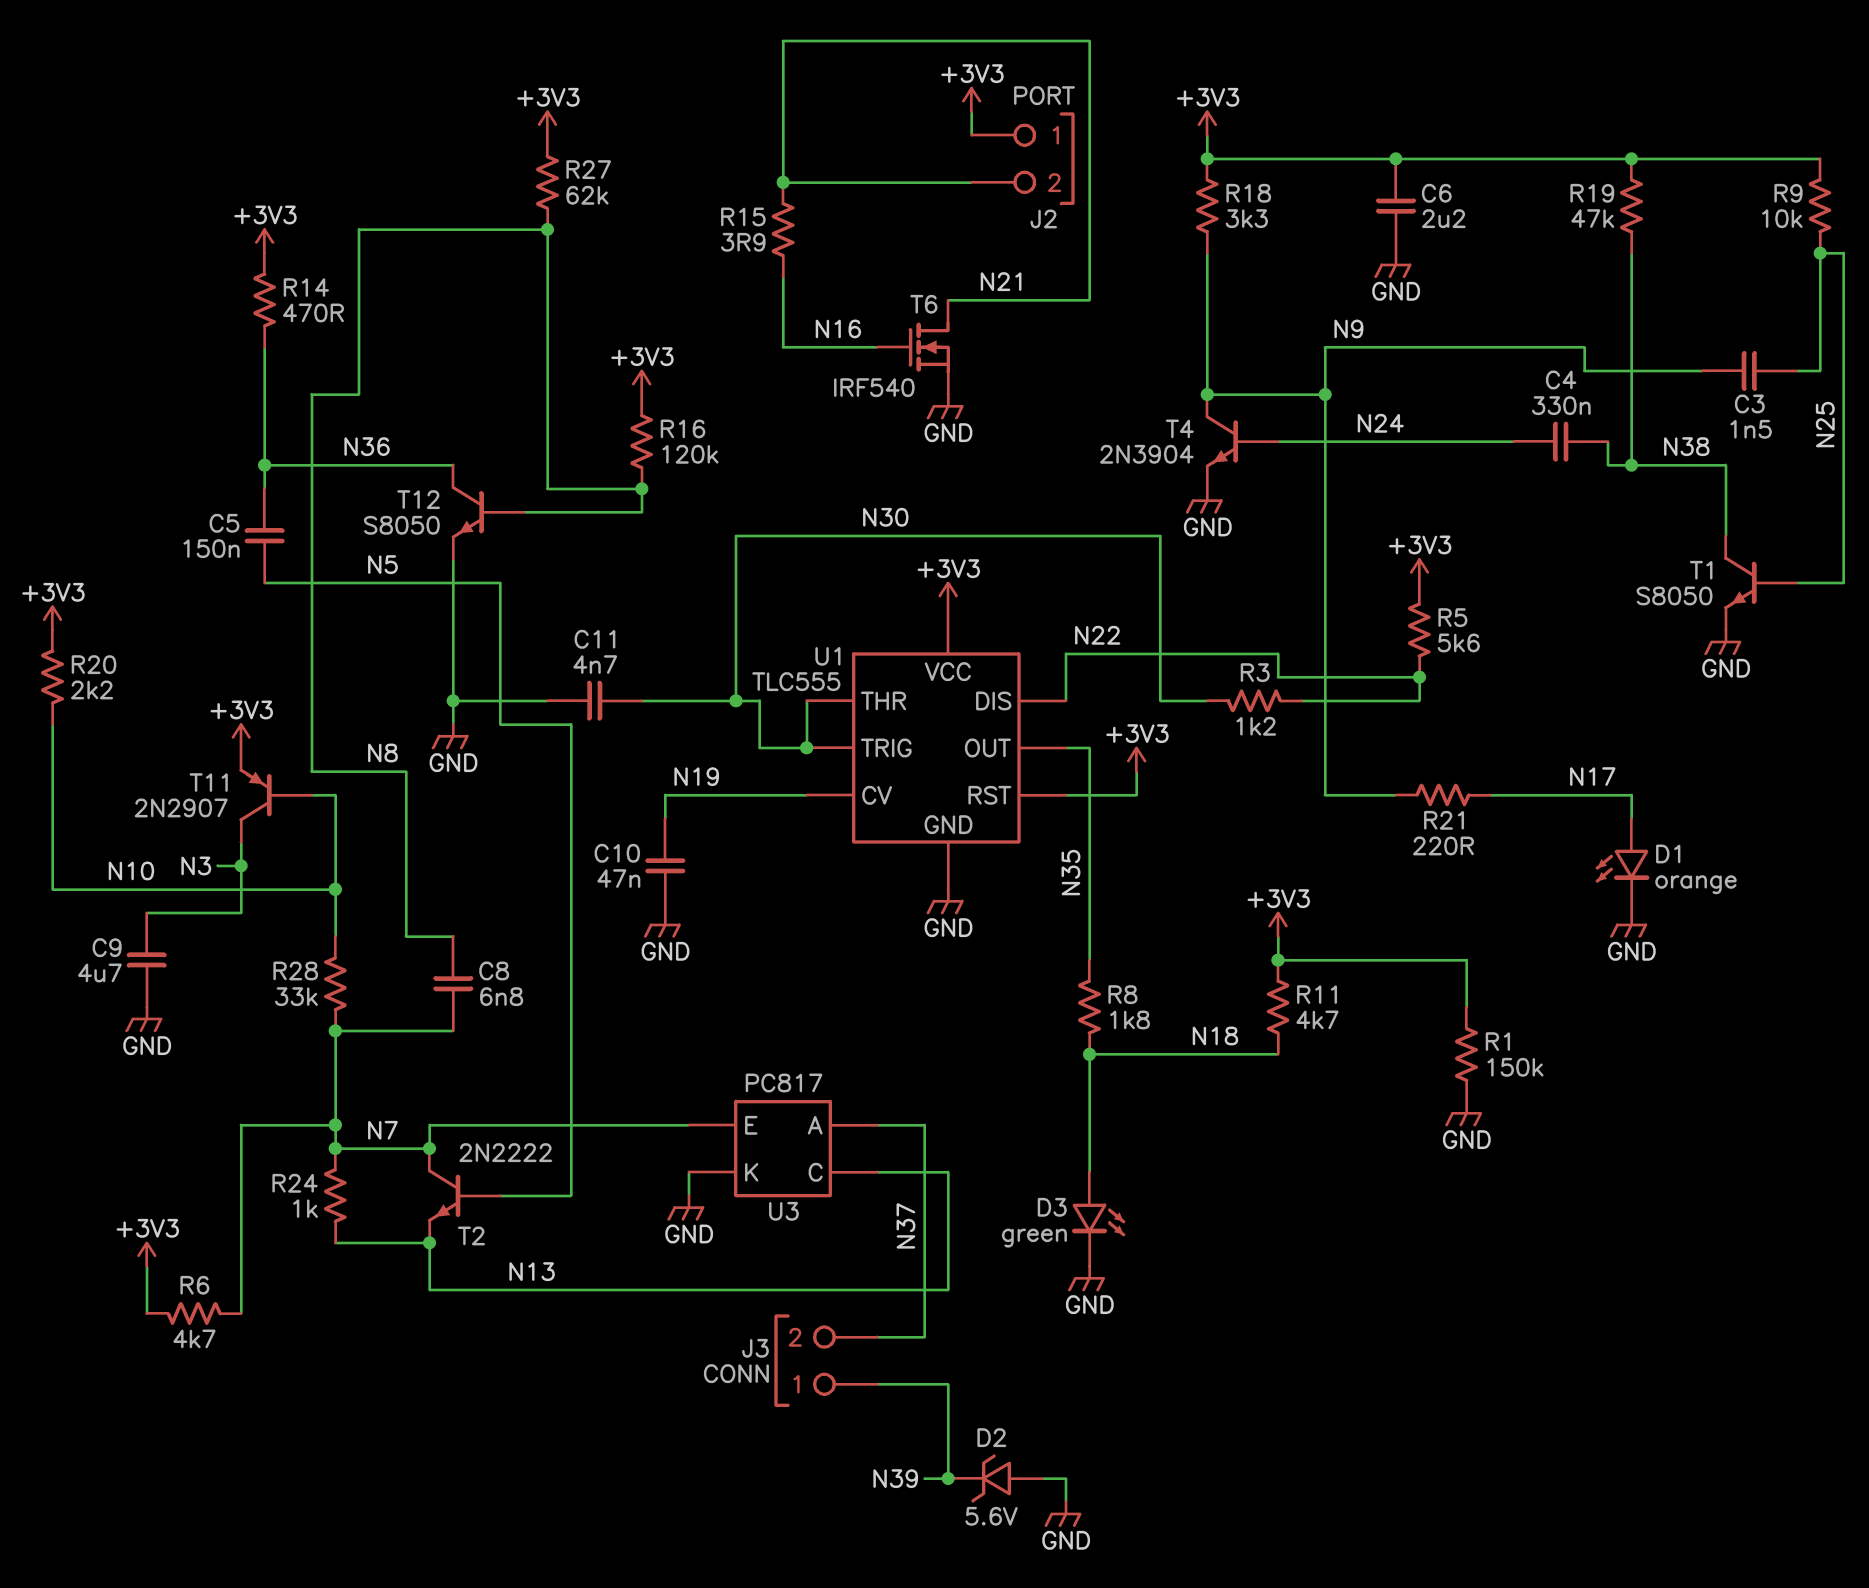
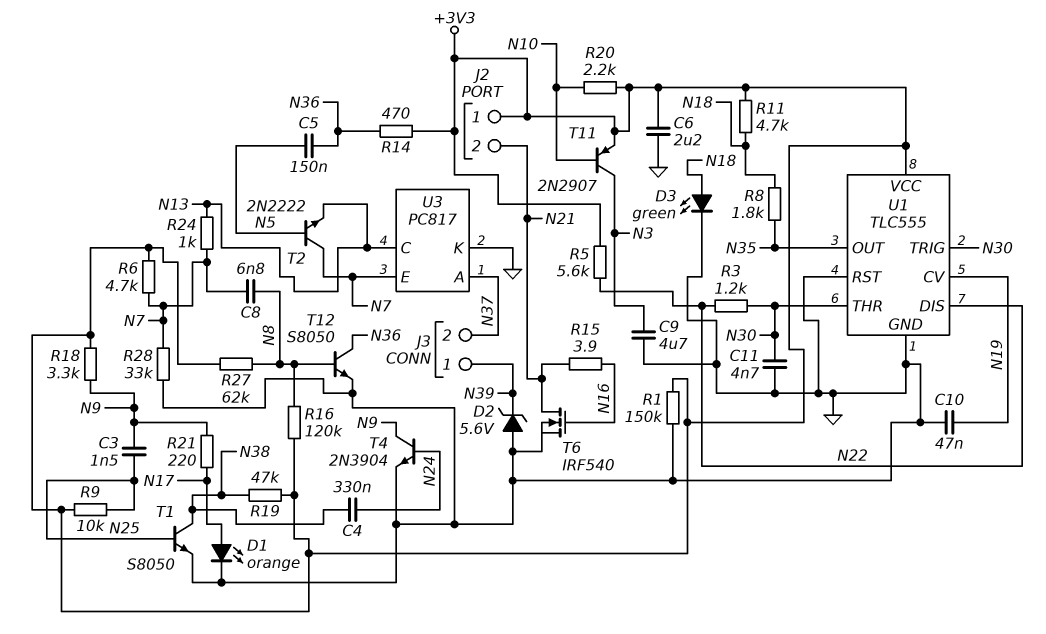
R28: 33k (N7, N10) -> 33k (GND, N7)
U1 pin RST: +3V3 -> GND

